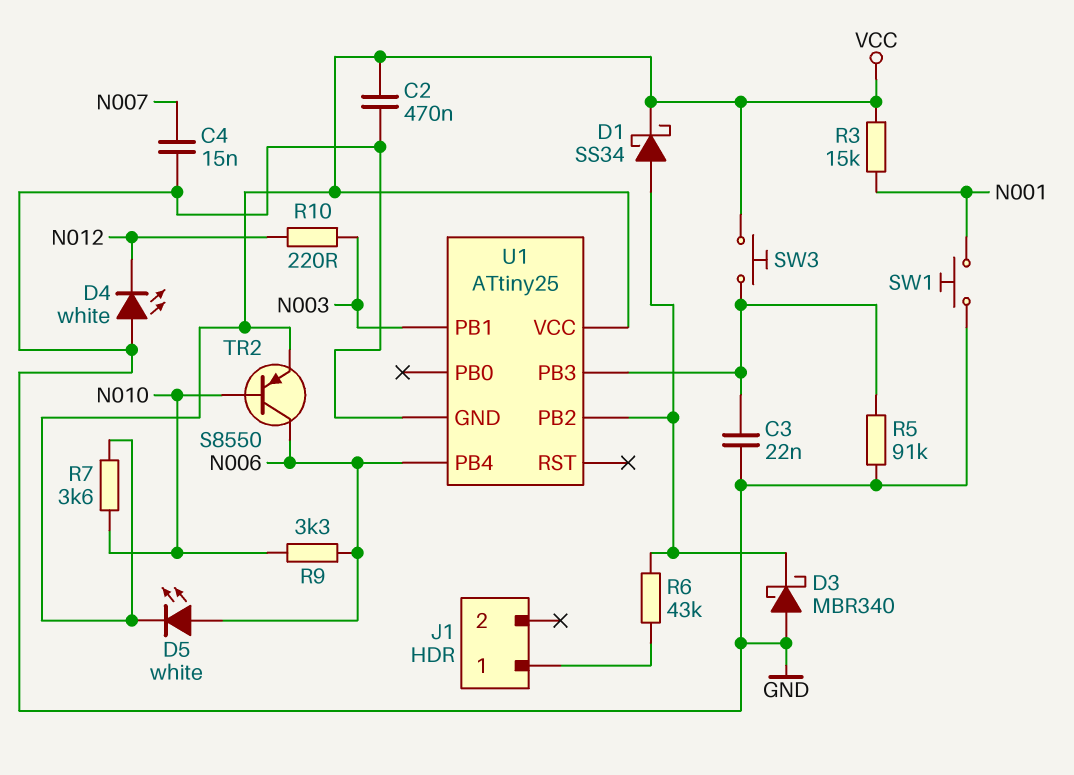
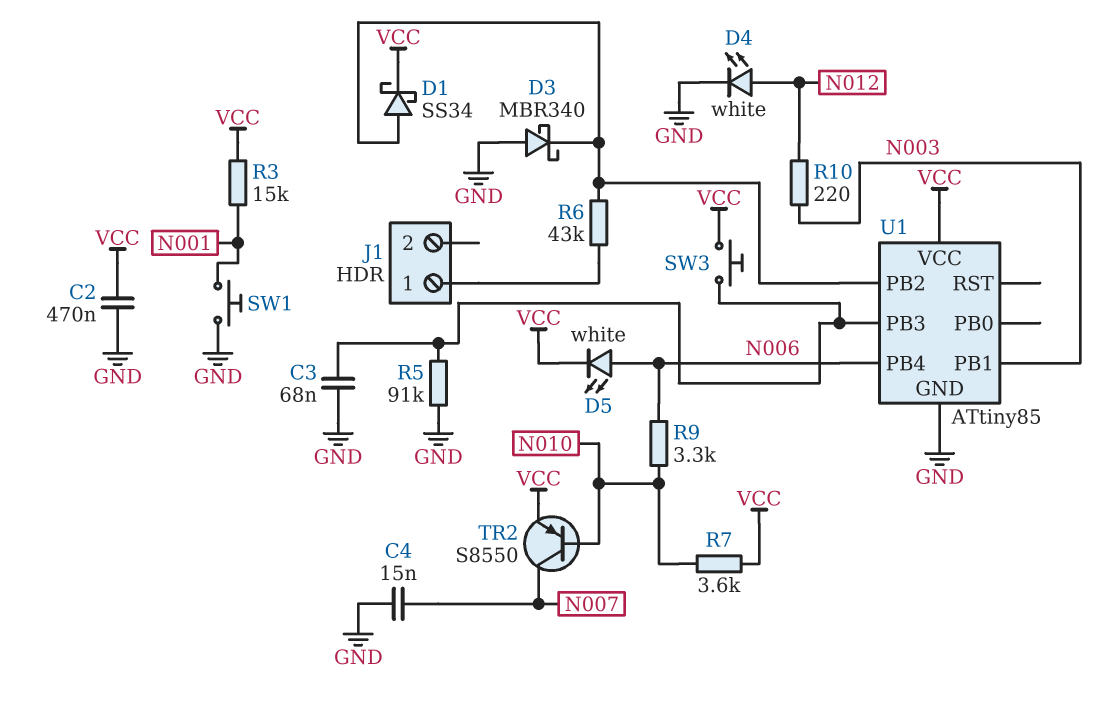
C3: 22nF (GND, U1/PB3) -> 68nF (GND, U1/PB3)
D4: LED white (A GND, K N012) -> LED white (A N012, K GND)
TR2: PNP S8550 (B N010, C N006, E VCC) -> PNP S8550 (B N010, C N007, E VCC)
U1: ATtiny25 -> ATtiny85

